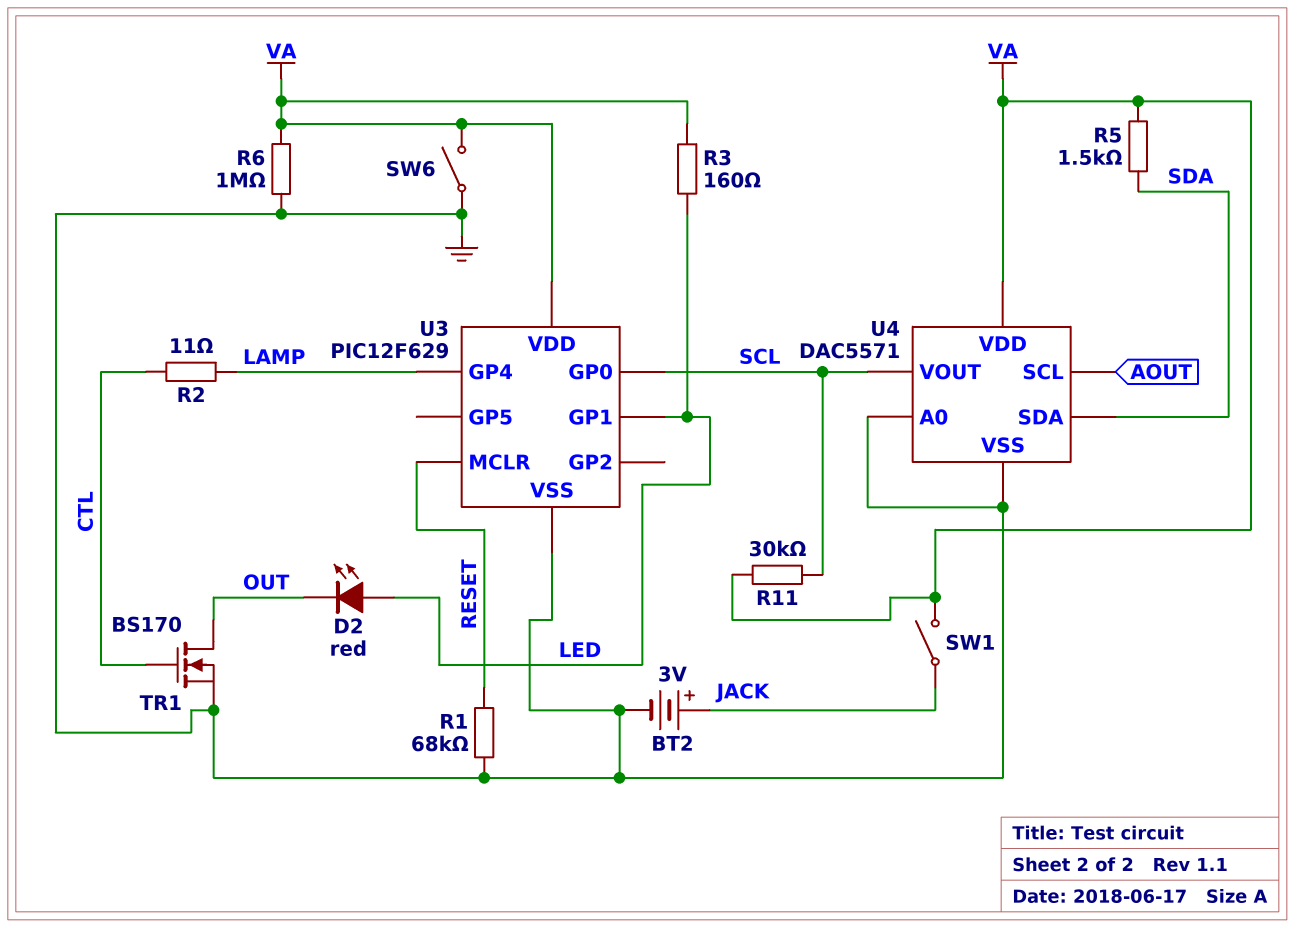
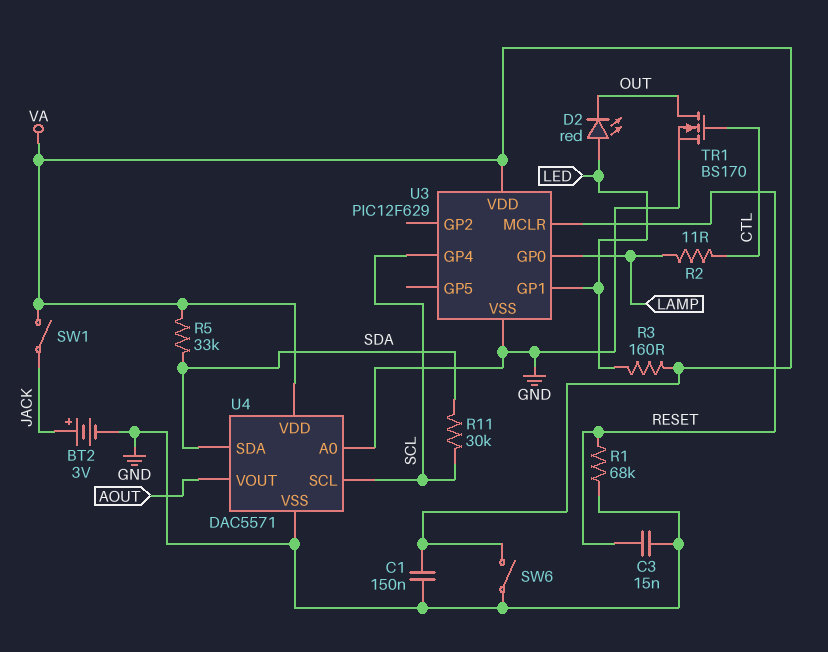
C1: none -> 150nF (GND, VA)
C3: none -> 15nF (GND, RESET)
R5: 1.5k (SDA, VA) -> 33k (SDA, VA)
R6: 1M (GND, VA) -> none
R11: 30k (SCL, VA) -> 30k (SCL, SDA)
U3 pin GP0: SCL -> LAMP
U3 pin GP4: LAMP -> SCL
U4 pin SCL: AOUT -> SCL
U4 pin VOUT: SCL -> AOUT

